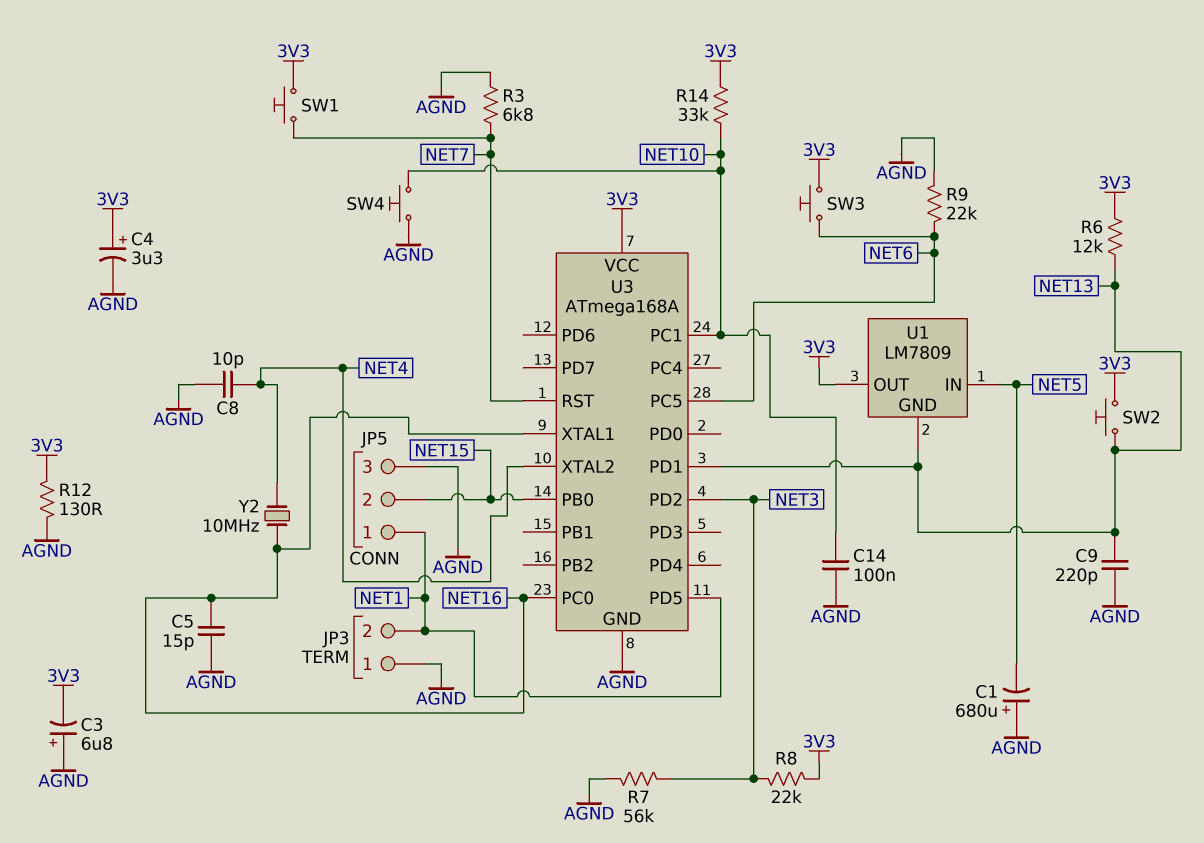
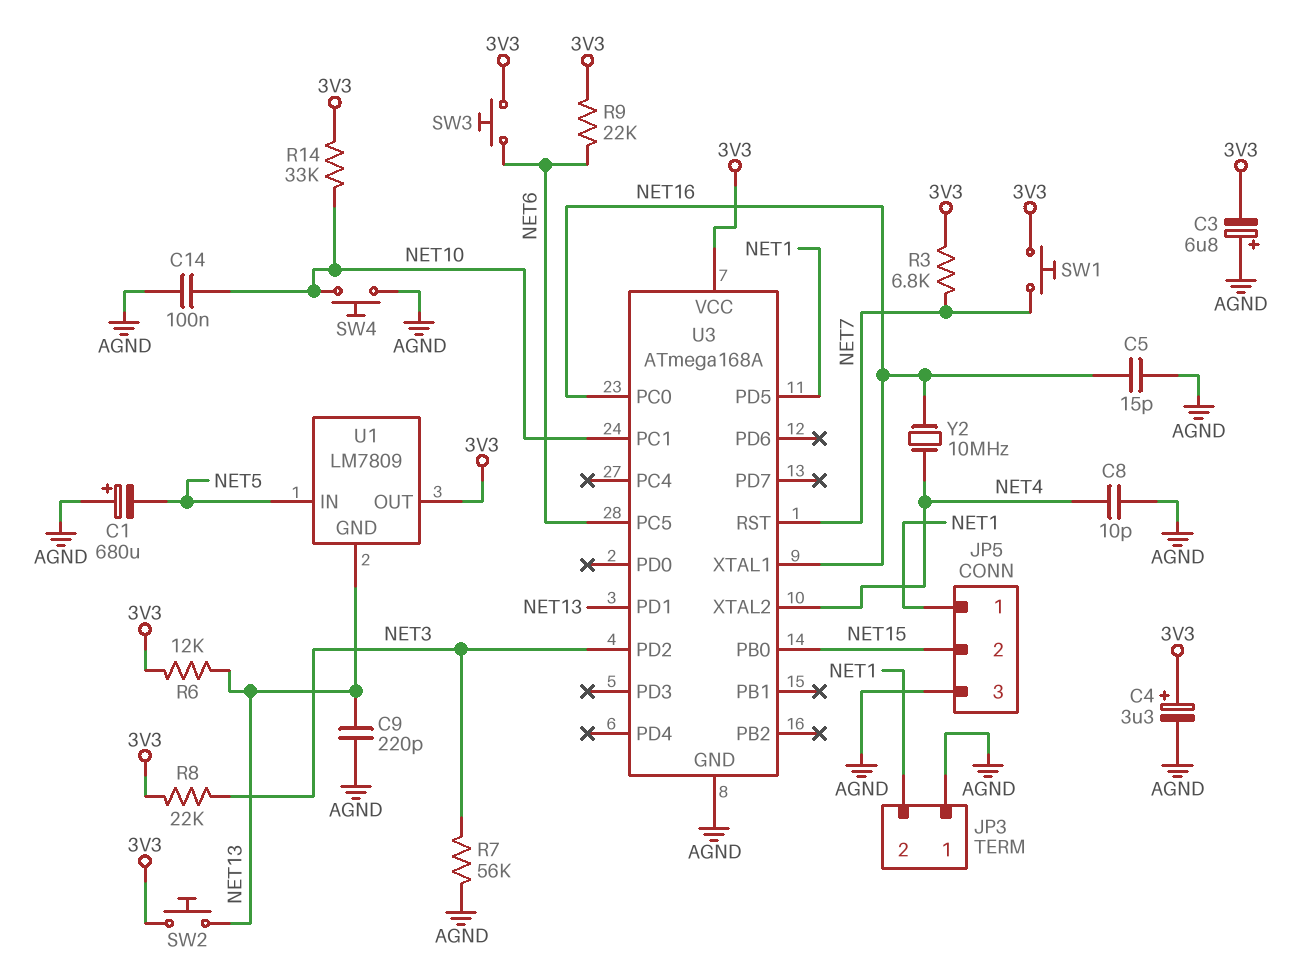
R3: 6.8k (AGND, NET7) -> 6.8k (3V3, NET7)
R9: 22k (AGND, NET6) -> 22k (3V3, NET6)
R12: 130 (3V3, AGND) -> none

